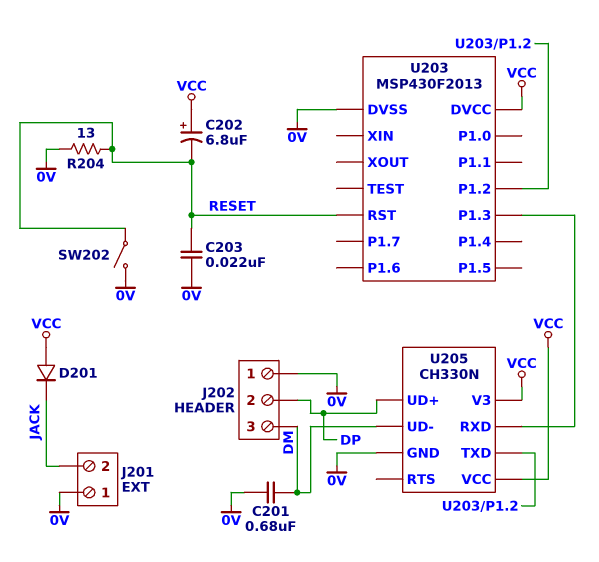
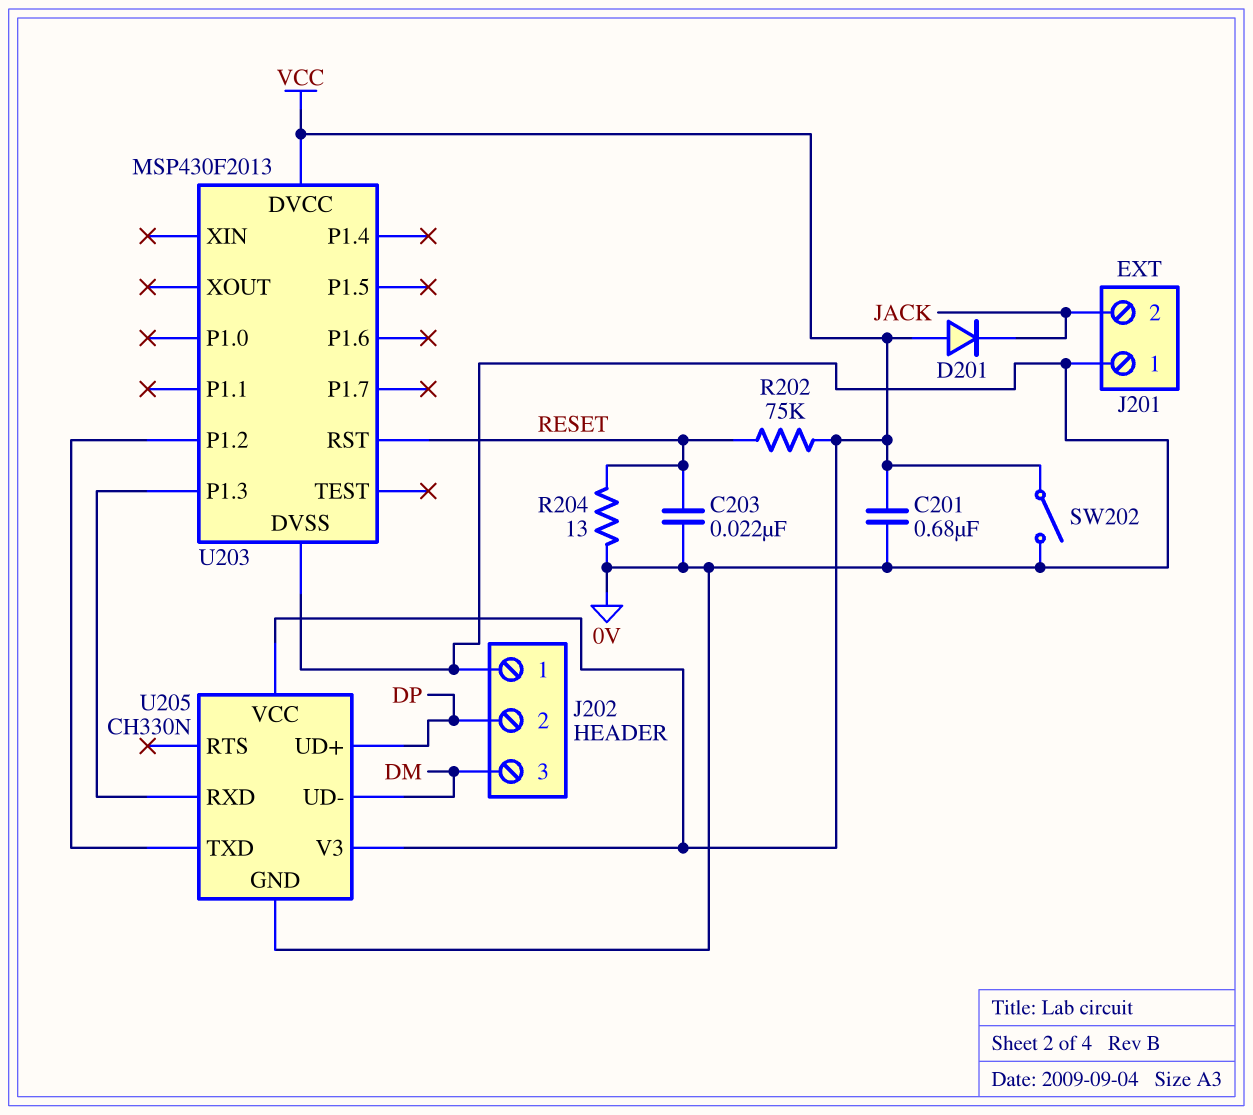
C201: 680nF (0V, DM) -> 680nF (0V, VCC)
C202: 6.8uF (plus VCC, minus RESET) -> none
R202: none -> 75k (RESET, VCC)
SW202: switch (0V, RESET) -> switch (0V, VCC)

